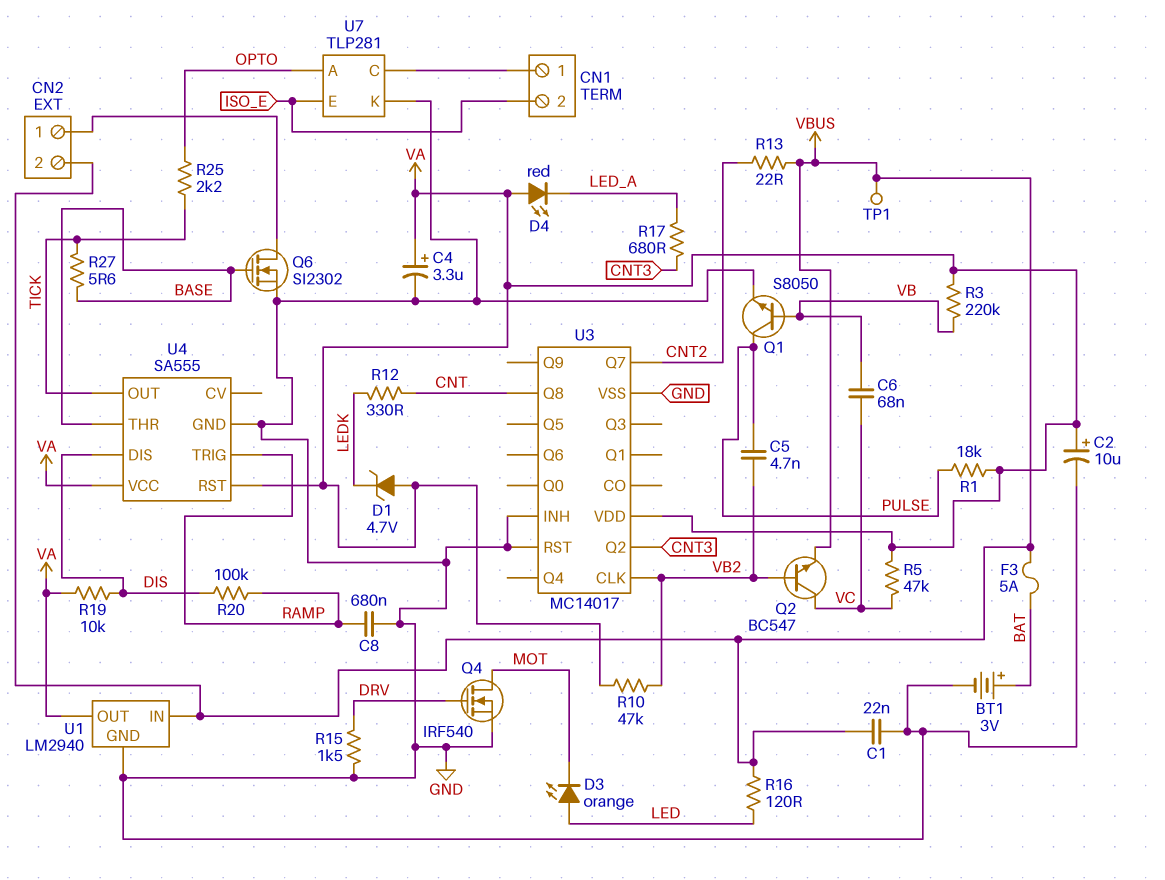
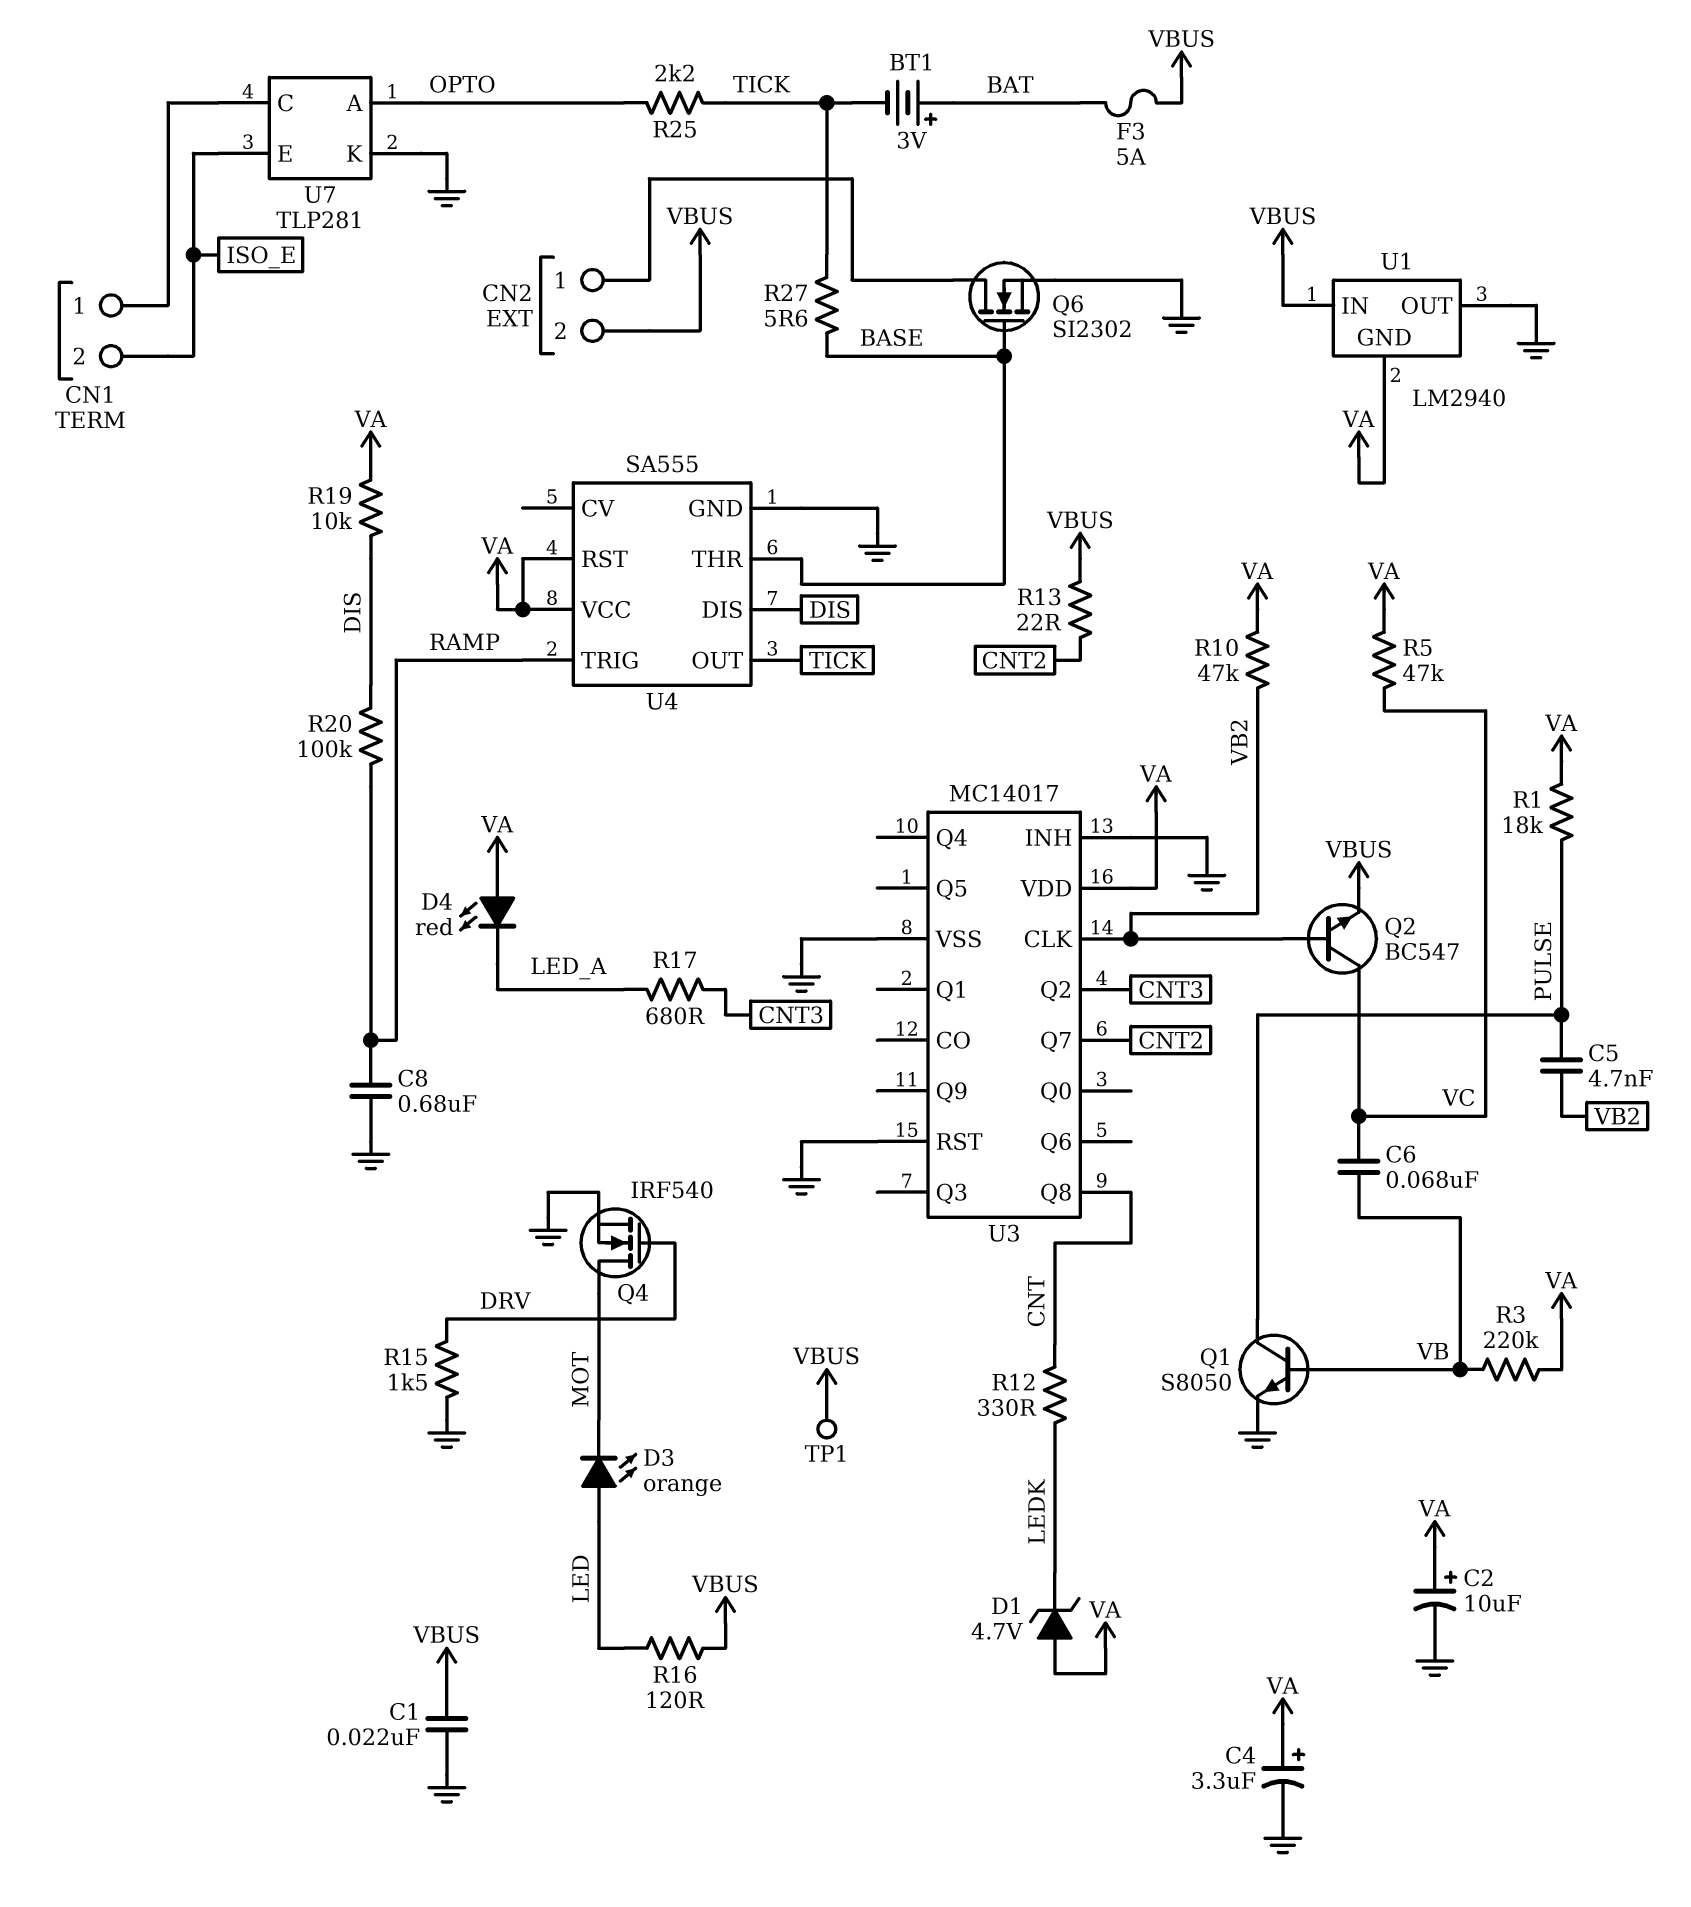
BT1: 3V (plus BAT, minus GND) -> 3V (plus BAT, minus TICK)
U1 pin GND: GND -> VA
U1 pin OUT: VA -> GND

